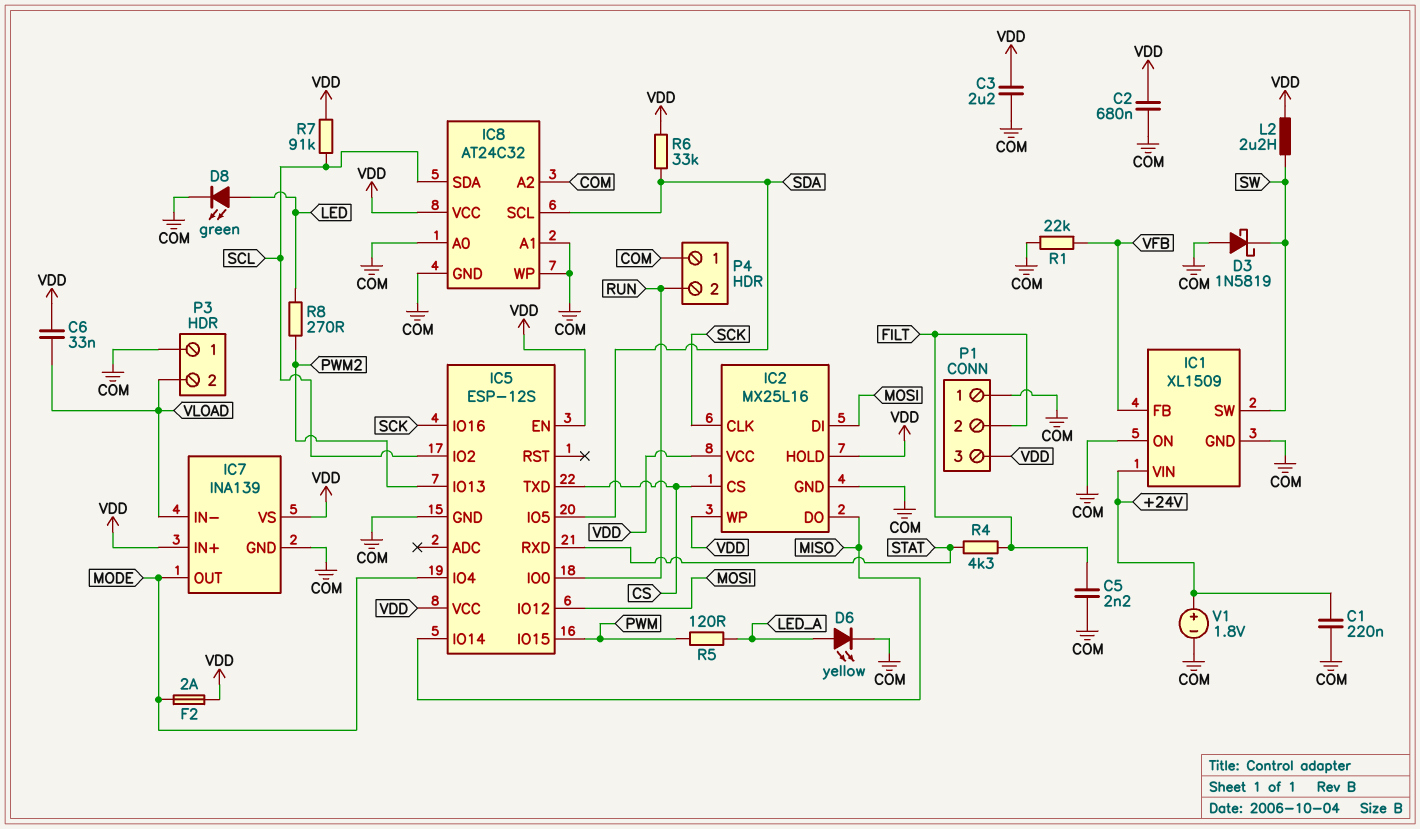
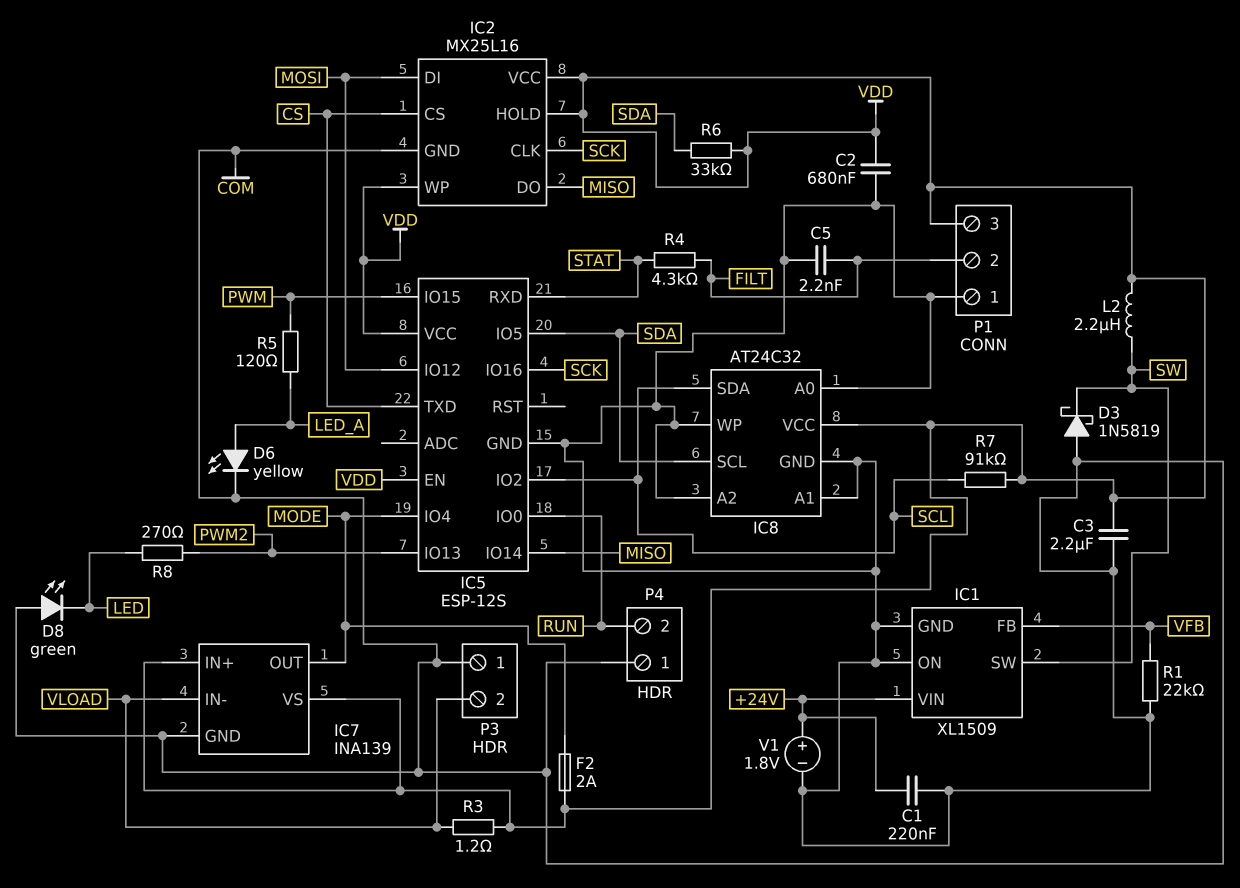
C6: 33nF (VDD, VLOAD) -> none
D8: LED green (A LED, K COM) -> LED green (A COM, K LED)
R3: none -> 1.2 (VDD, VLOAD)

